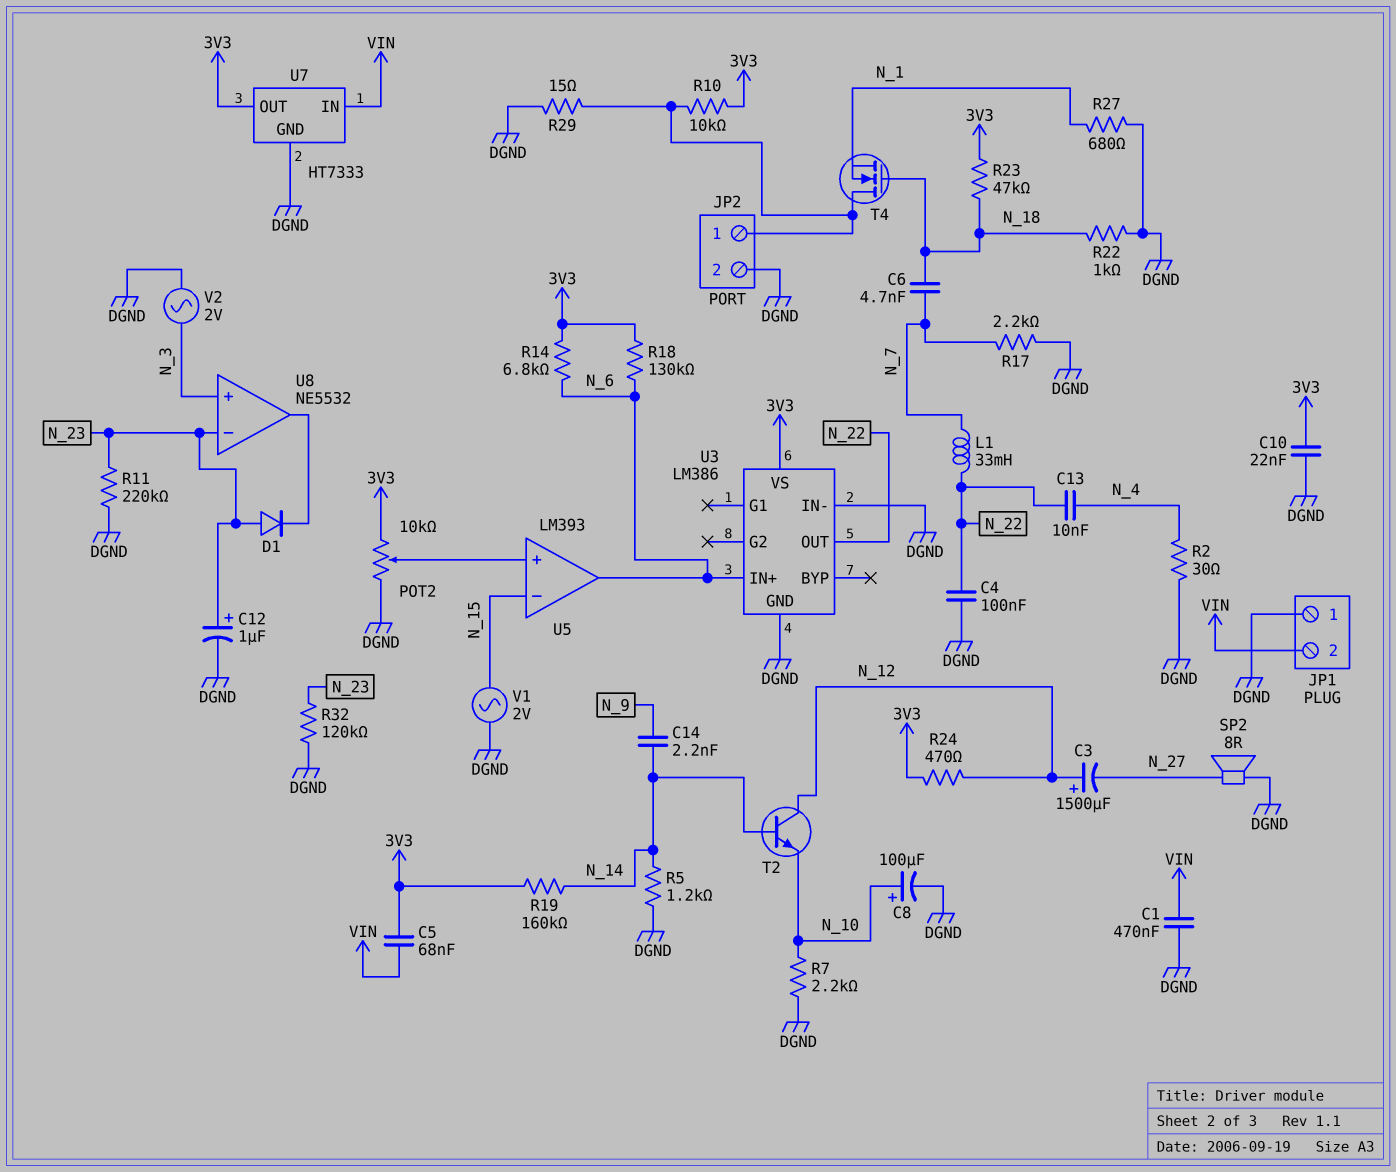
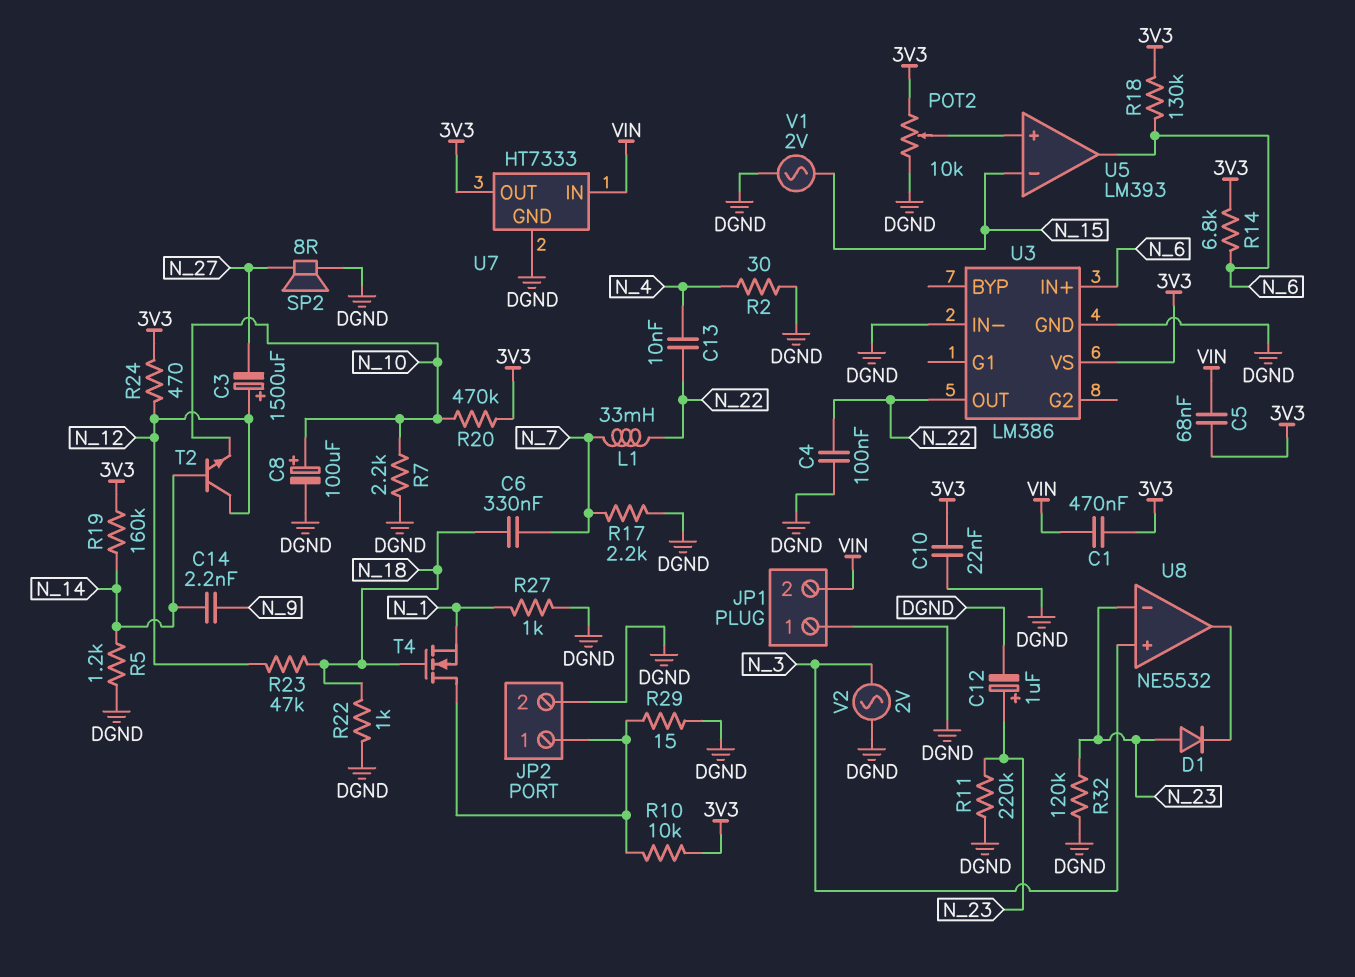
C1: 470nF (DGND, VIN) -> 470nF (3V3, VIN)
C6: 4.7nF (N_7, N_18) -> 330nF (N_7, N_18)
R20: none -> 470k (3V3, N_10)
R23: 47k (3V3, N_18) -> 47k (N_12, N_18)
R27: 680 (DGND, N_1) -> 1k (DGND, N_1)

